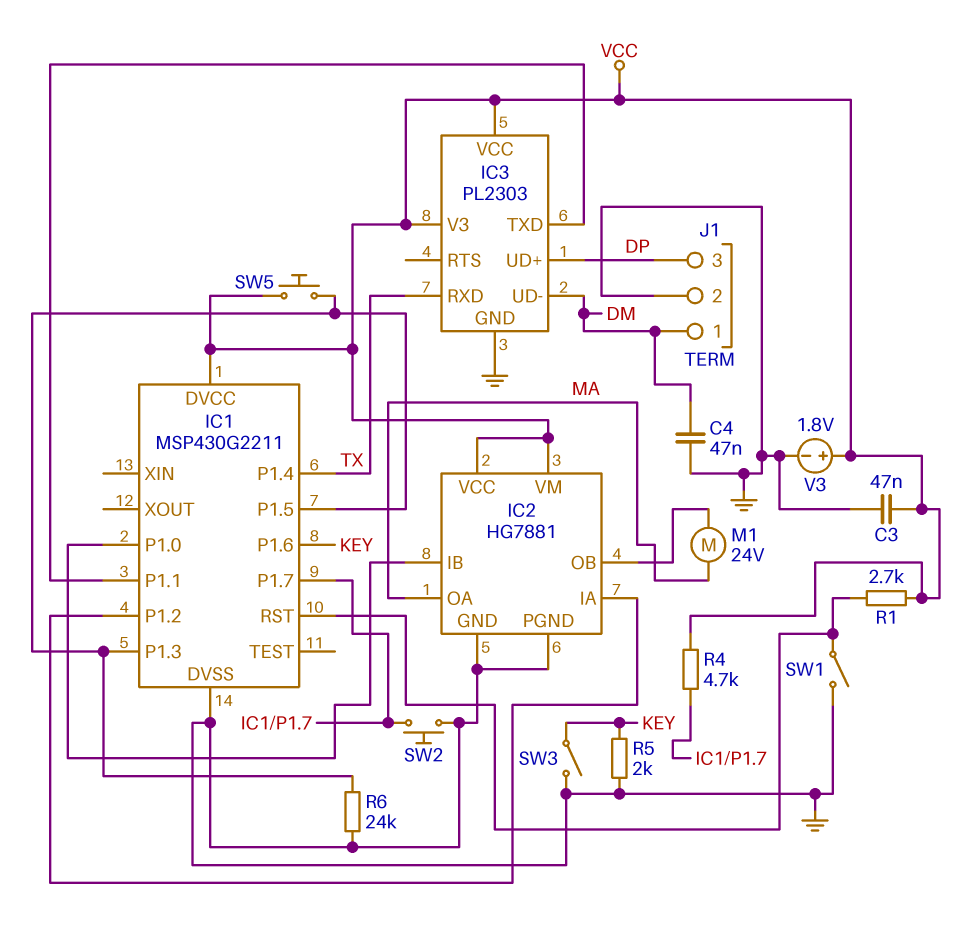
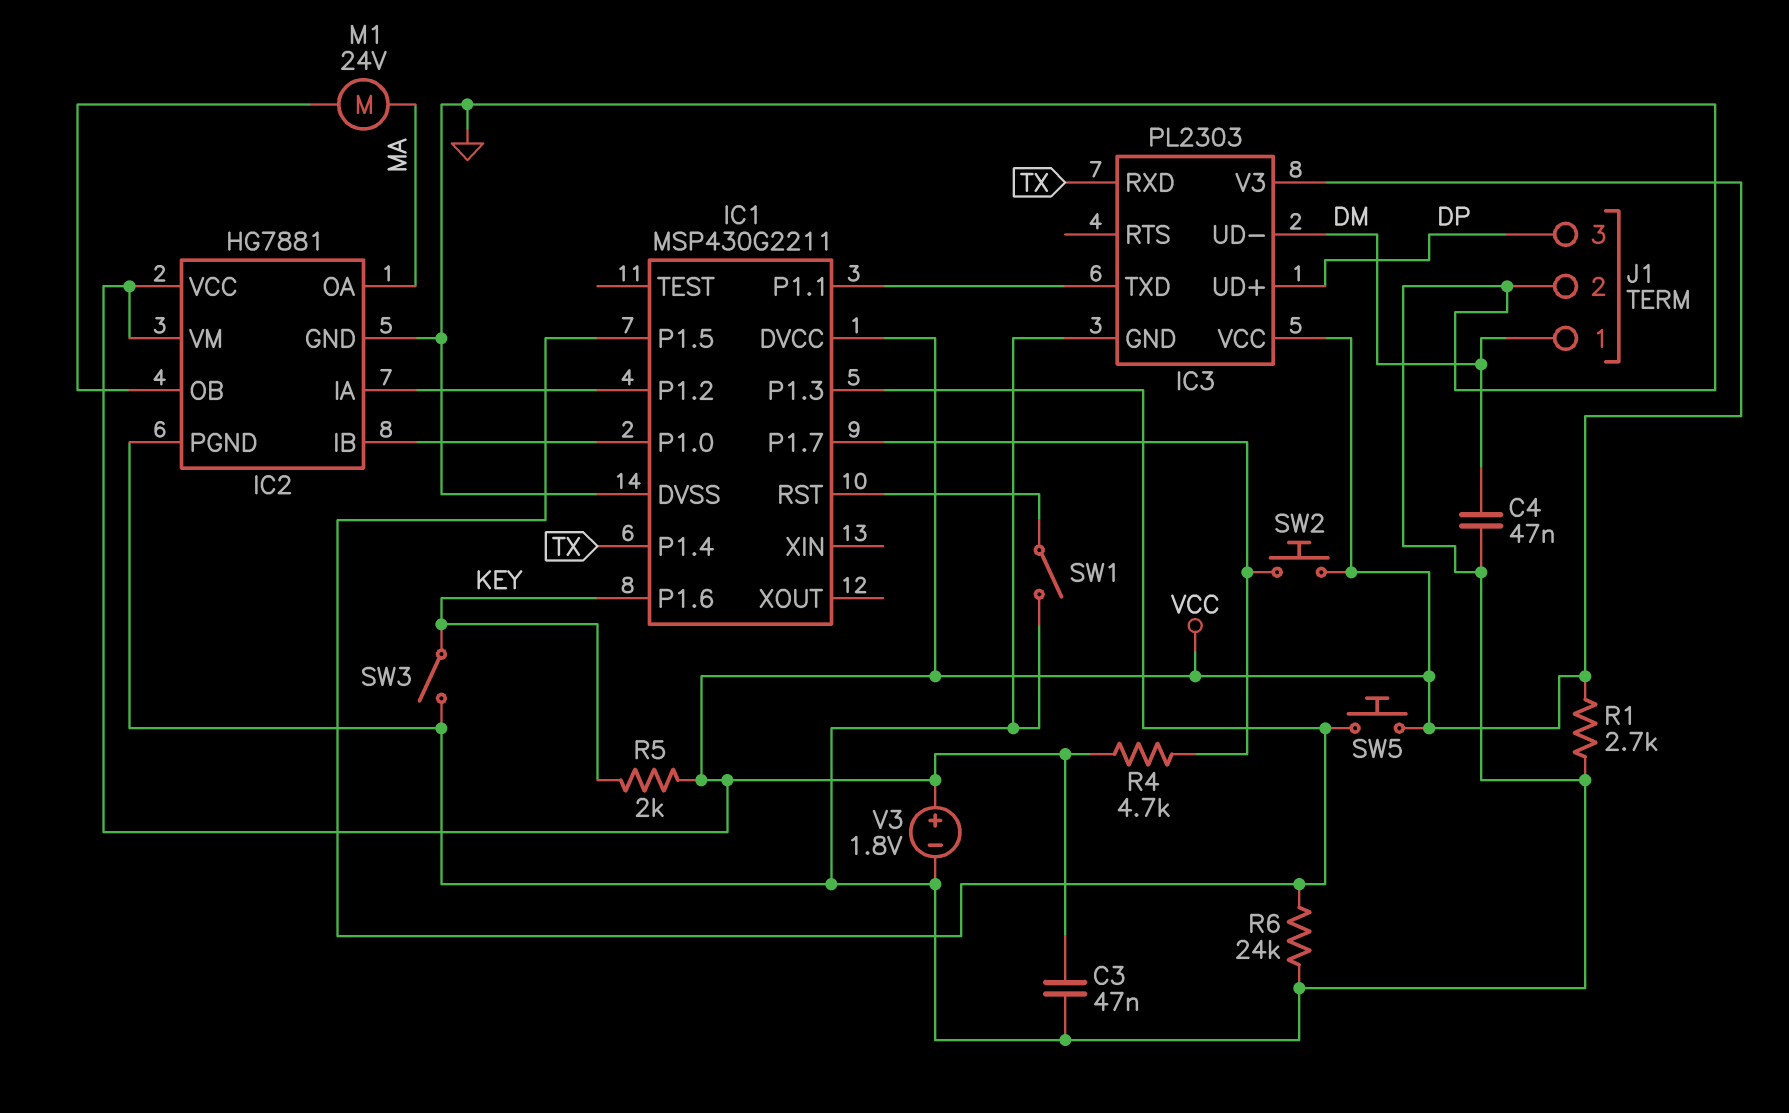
R1: 2.7k (IC1/RST, VCC) -> 2.7k (GND, VCC)
R5: 2k (GND, KEY) -> 2k (KEY, VCC)
SW2: button (GND, IC1/P1.7) -> button (IC1/P1.7, VCC)

